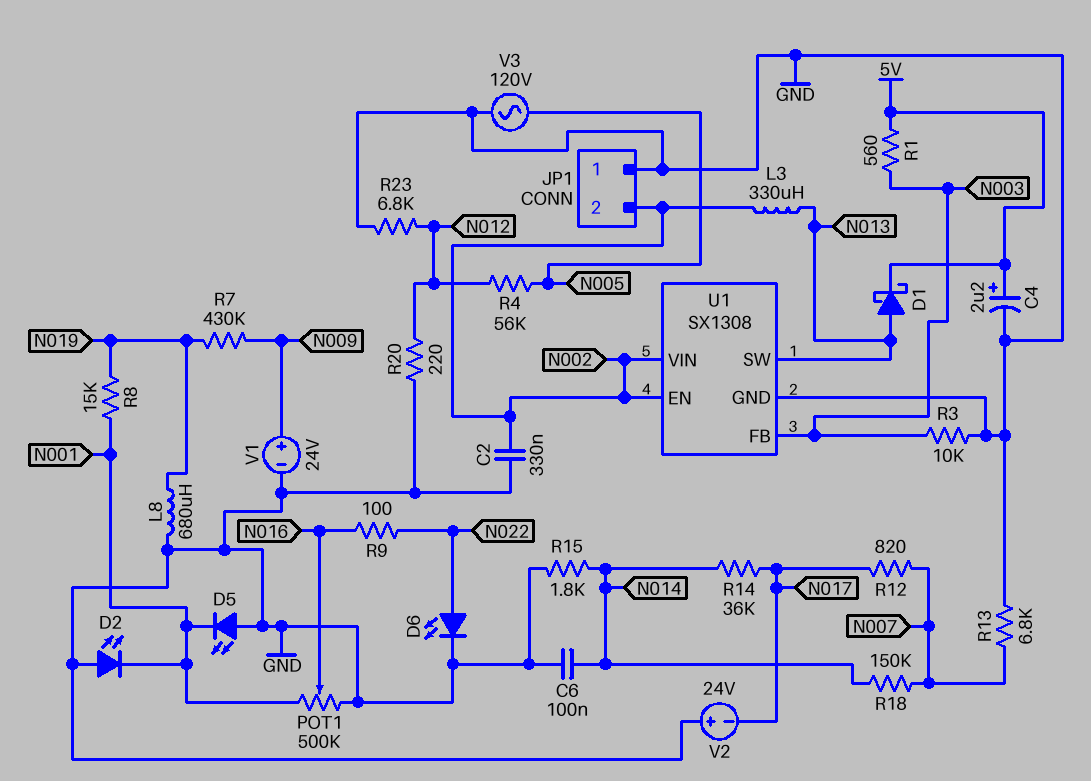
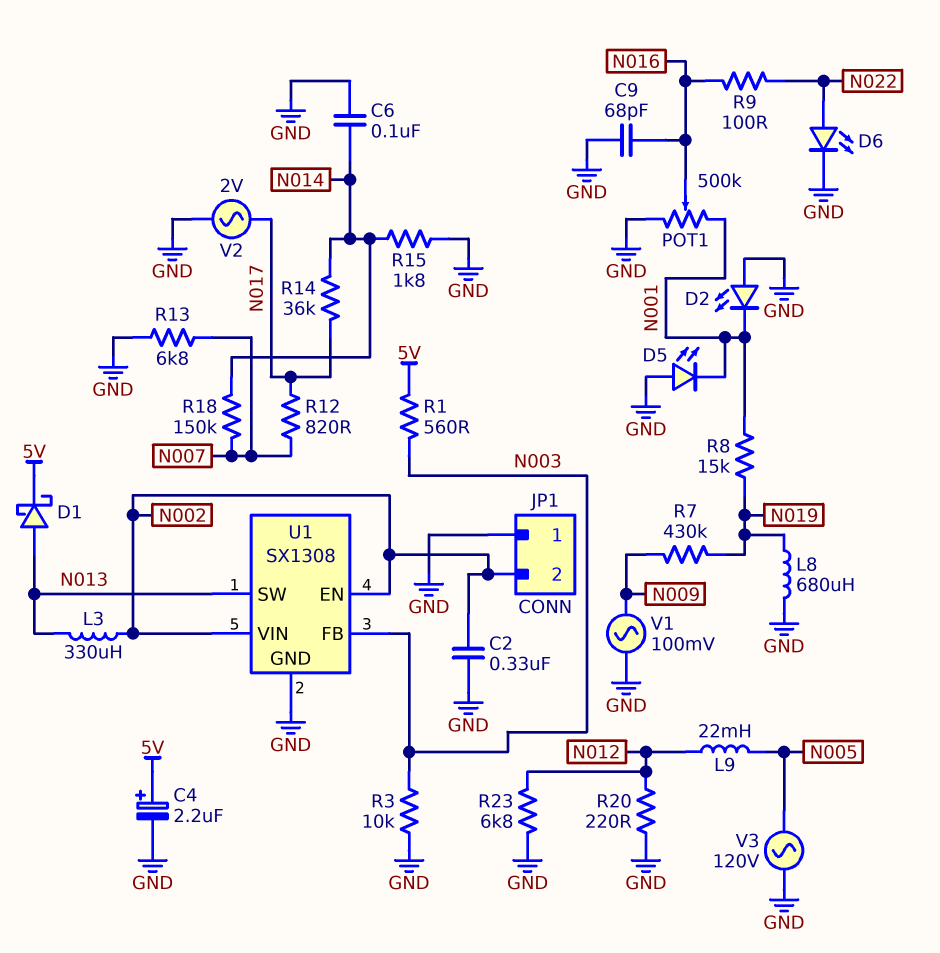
C9: none -> 68pF (GND, N016)
L9: none -> 22mH (N005, N012)
R4: 56k (N005, N012) -> none
V1: 24V (plus N009, minus GND) -> AC 100mV (GND, N009)
V2: 24V (plus GND, minus N017) -> AC 2V (GND, N017)

